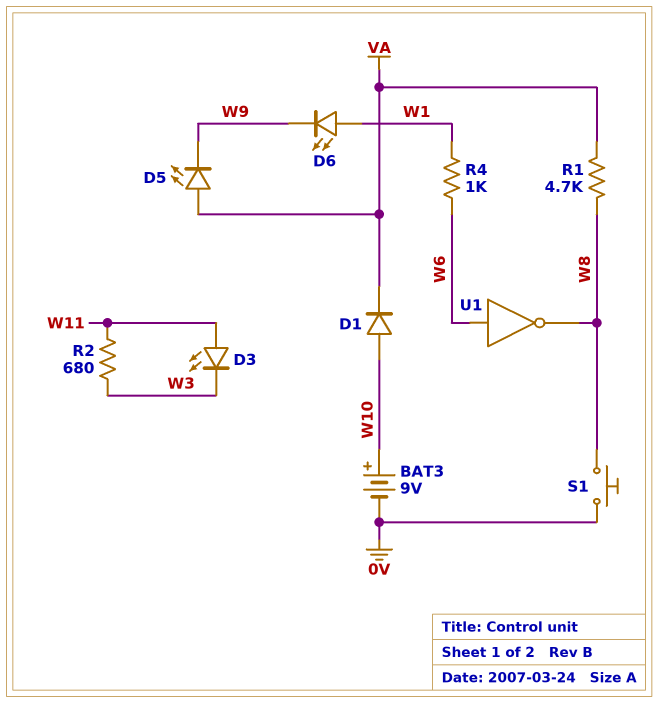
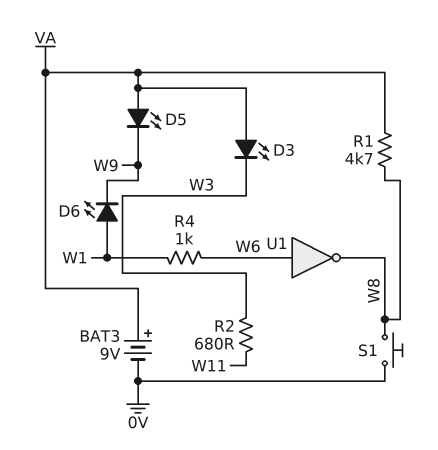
BAT3: 9V (plus W10, minus 0V) -> 9V (plus VA, minus 0V)
D1: diode (A W10, K VA) -> none
D3: LED (A W11, K W3) -> LED (A VA, K W3)

